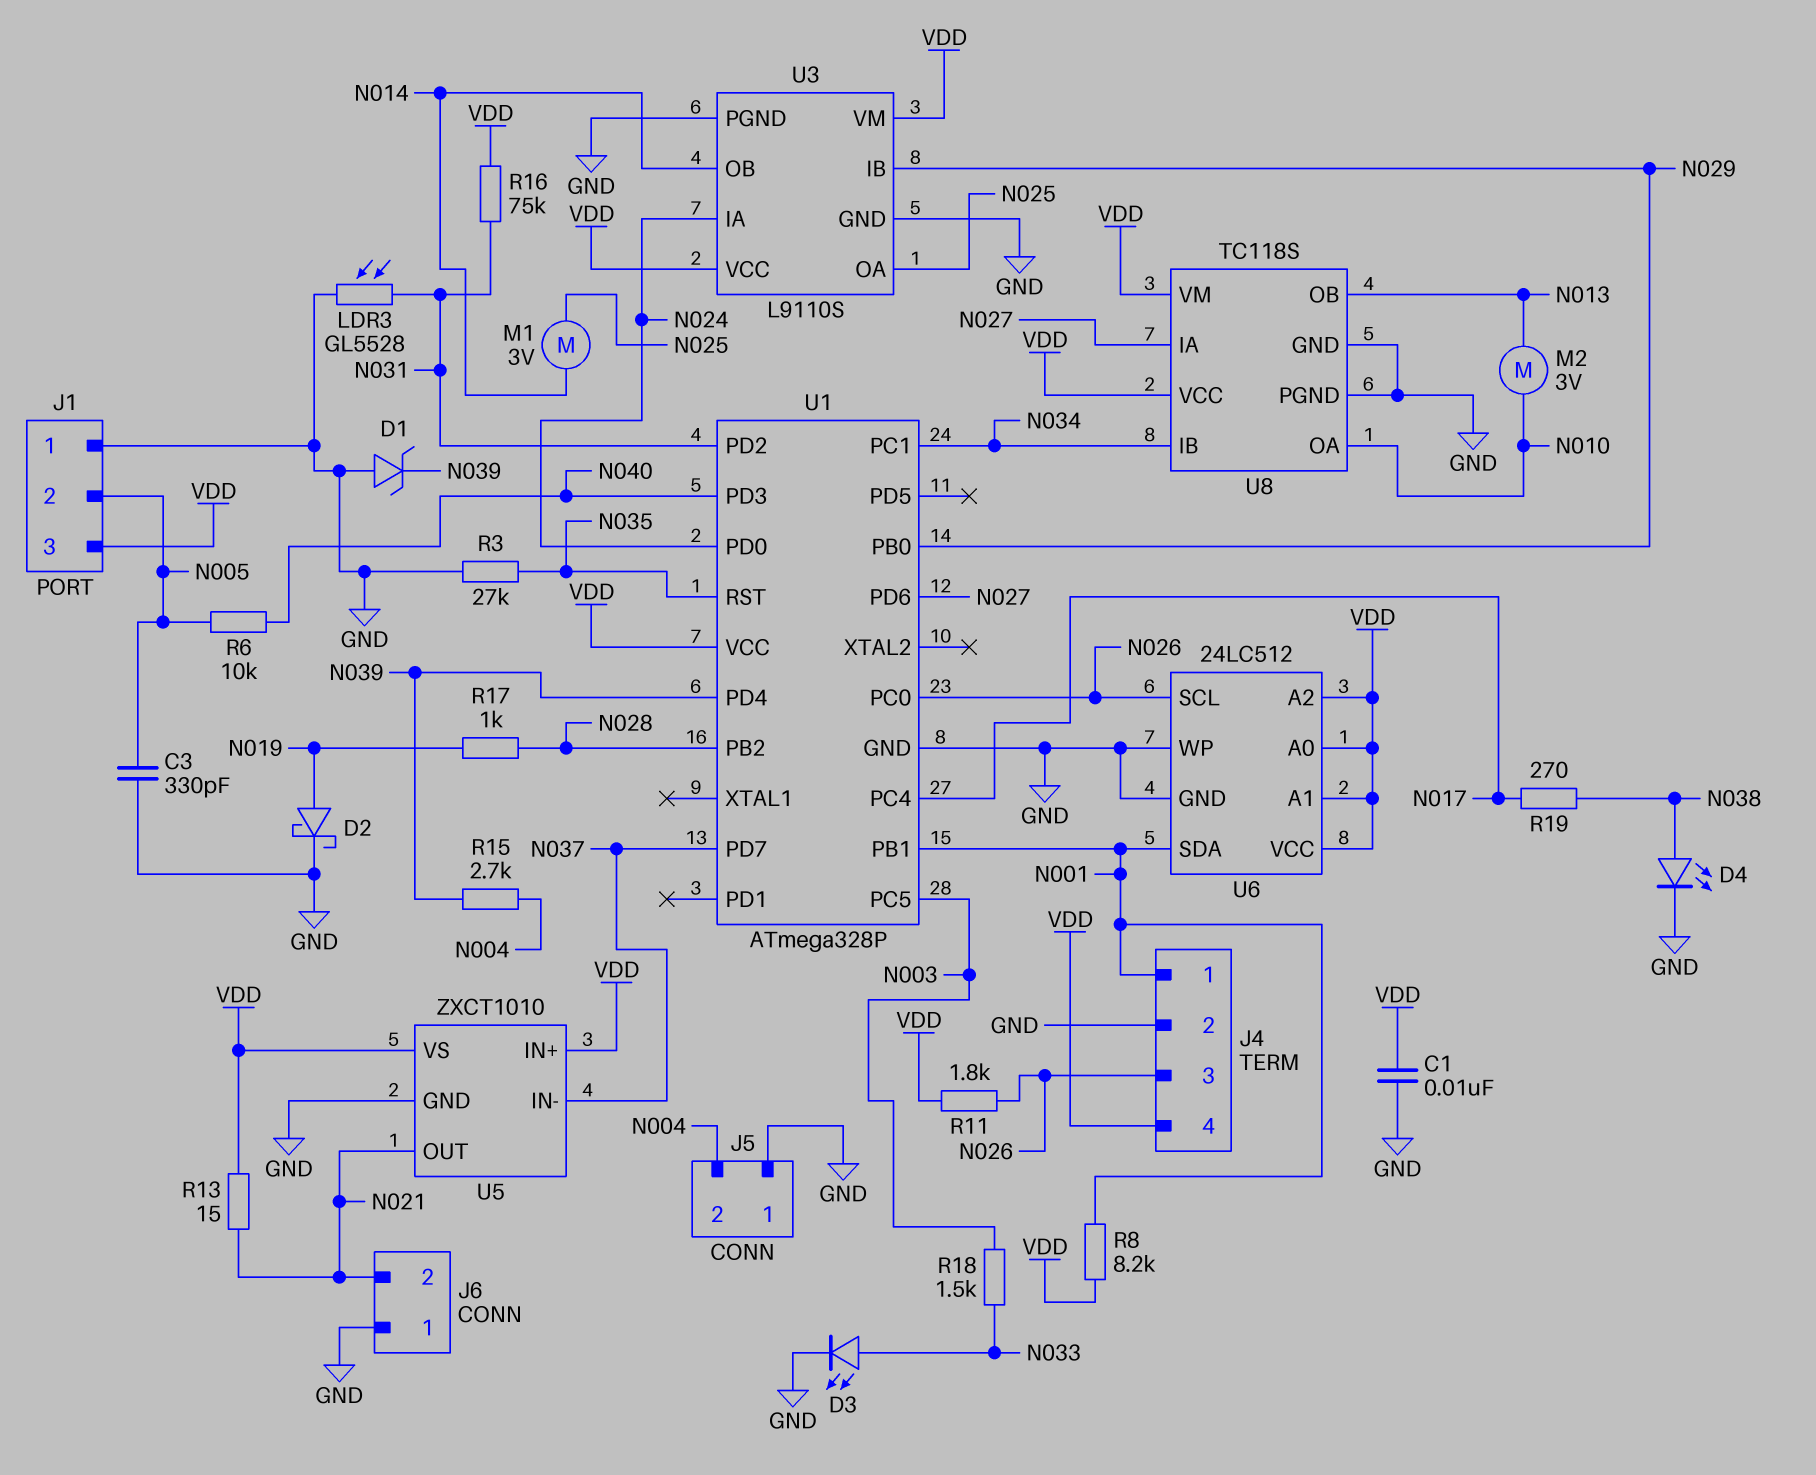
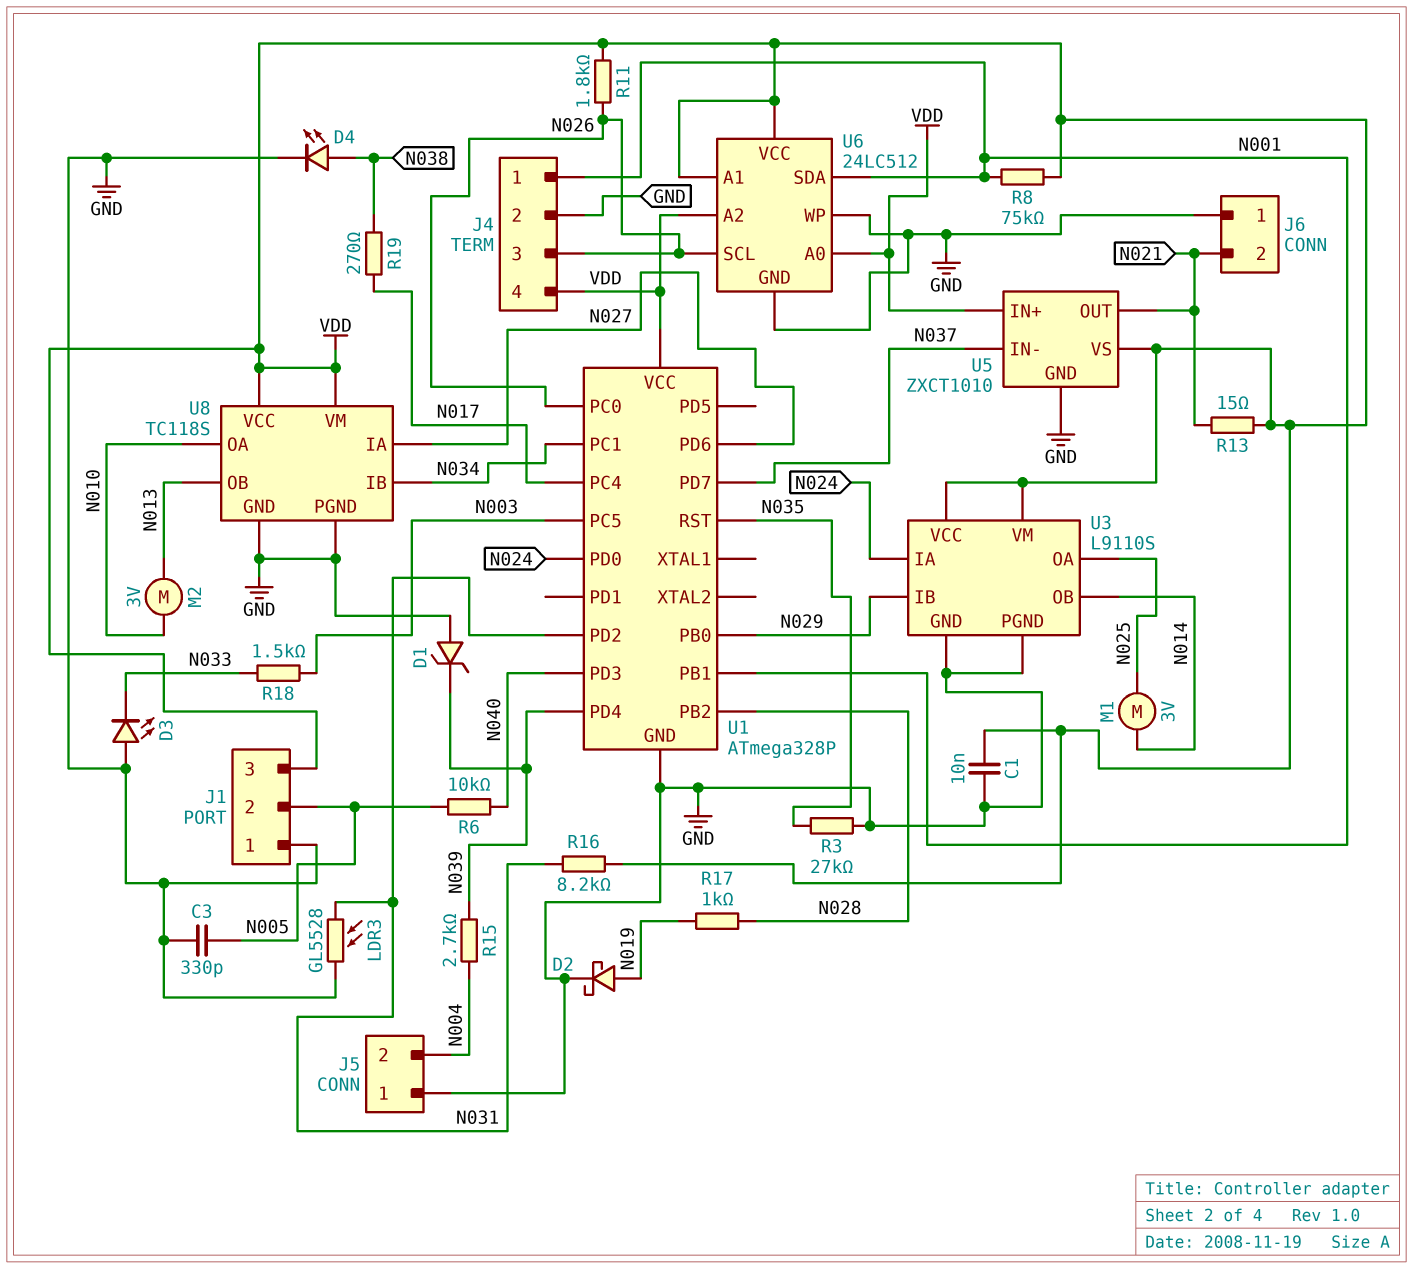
D3: LED (A N033, K GND) -> LED (A GND, K N033)
R8: 8.2k (N001, VDD) -> 75k (N001, VDD)
R16: 75k (N031, VDD) -> 8.2k (N031, VDD)

